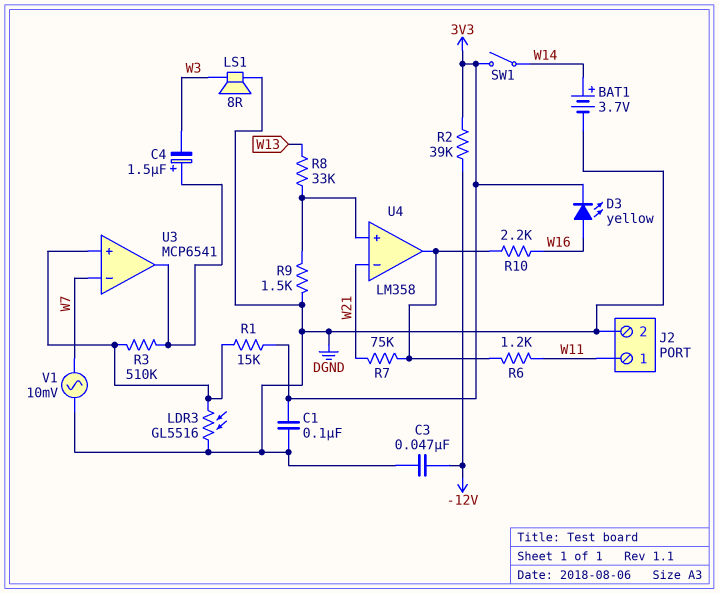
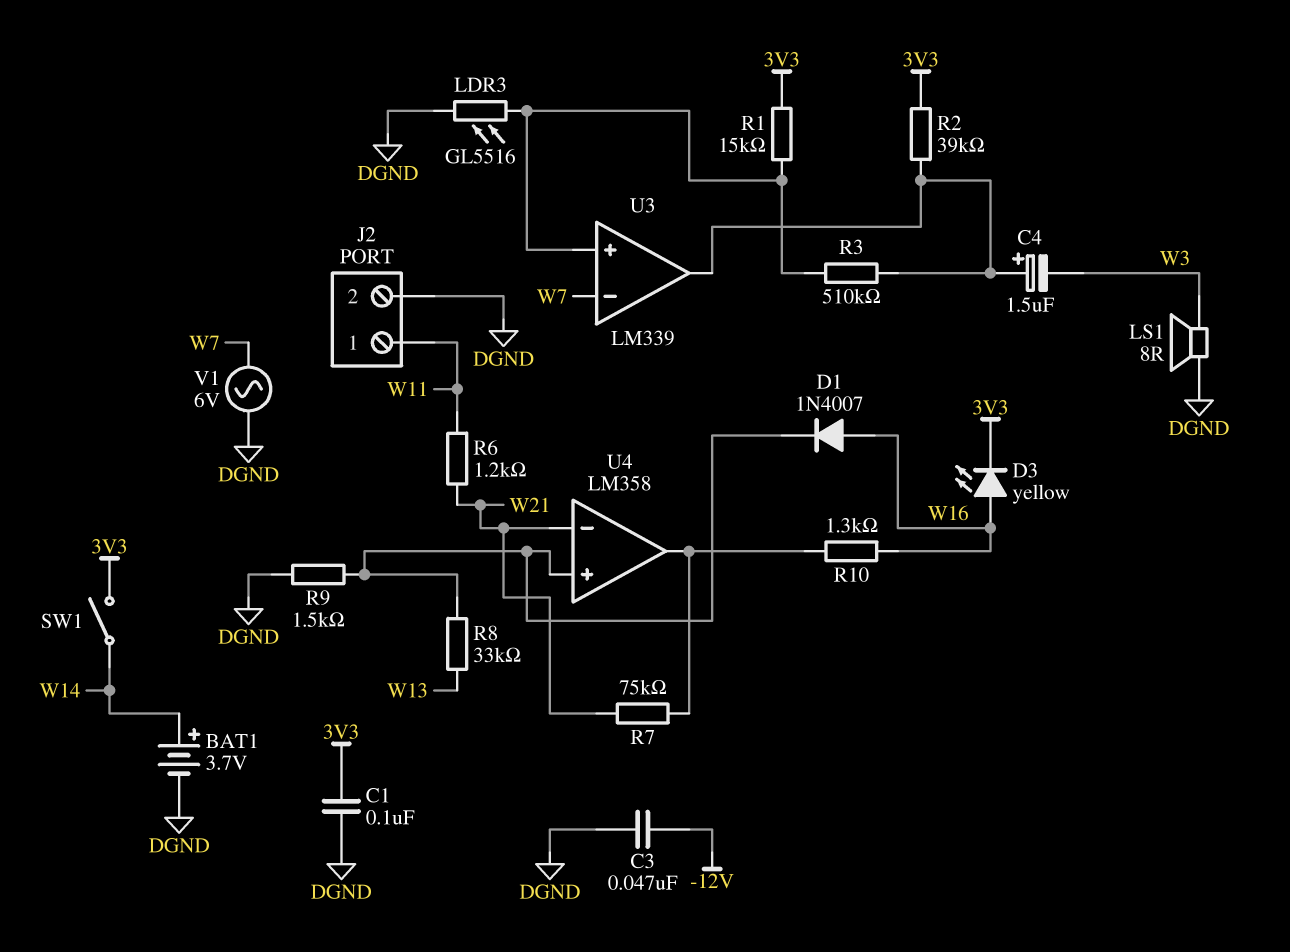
D1: none -> diode 1N4007 (A W16, K U4/in+)
R2: 39k (-12V, 3V3) -> 39k (3V3, U3/out)
R6: 1.2k (U4/out, W11) -> 1.2k (W11, W21)
R10: 2.2k (U4/out, W16) -> 1.3k (U4/out, W16)
U3: MCP6541 -> LM339
V1: AC 10mV (DGND, W7) -> AC 6V (DGND, W7)

